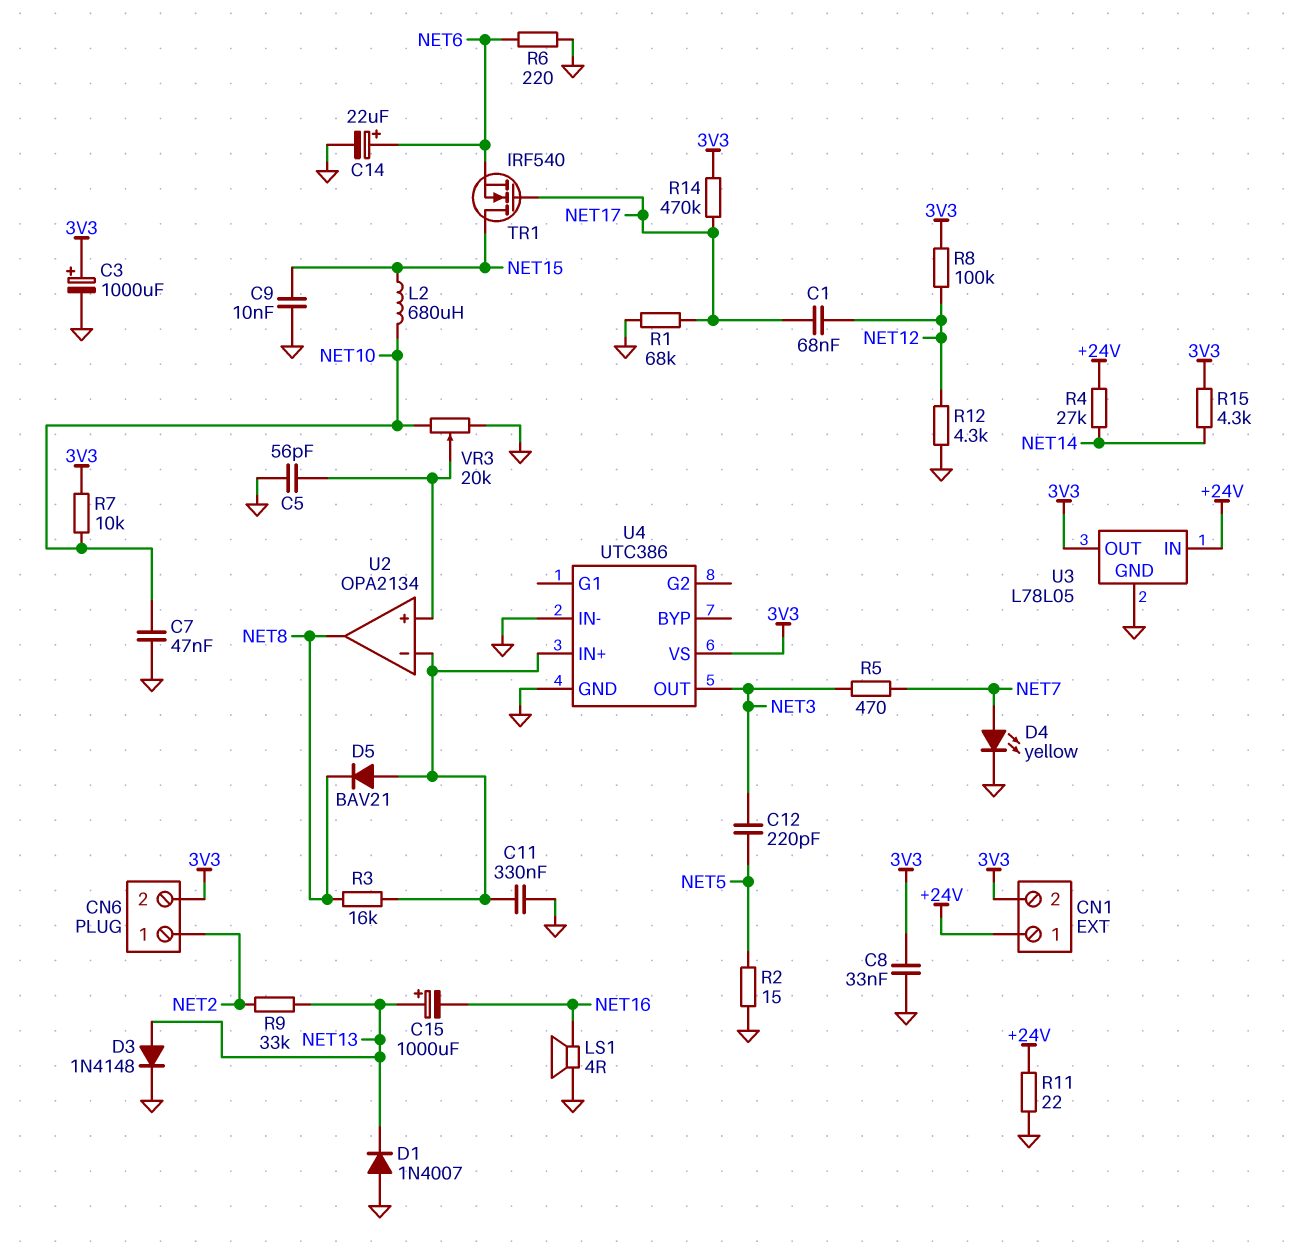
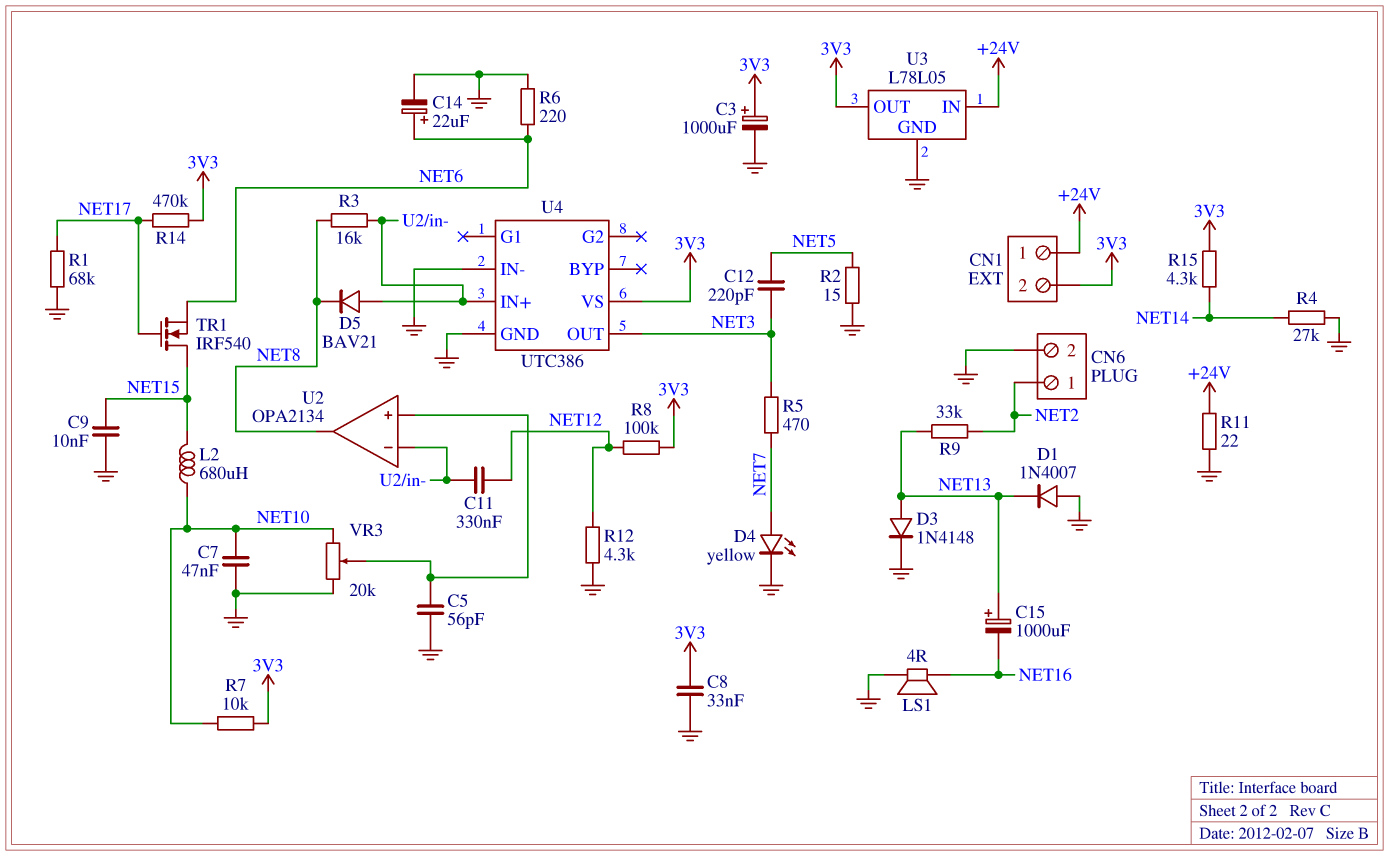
C1: 68nF (NET12, NET17) -> none
C11: 330nF (GND, U2/in-) -> 330nF (NET12, U2/in-)
CN6 pin 2: 3V3 -> GND
R4: 27k (+24V, NET14) -> 27k (GND, NET14)

